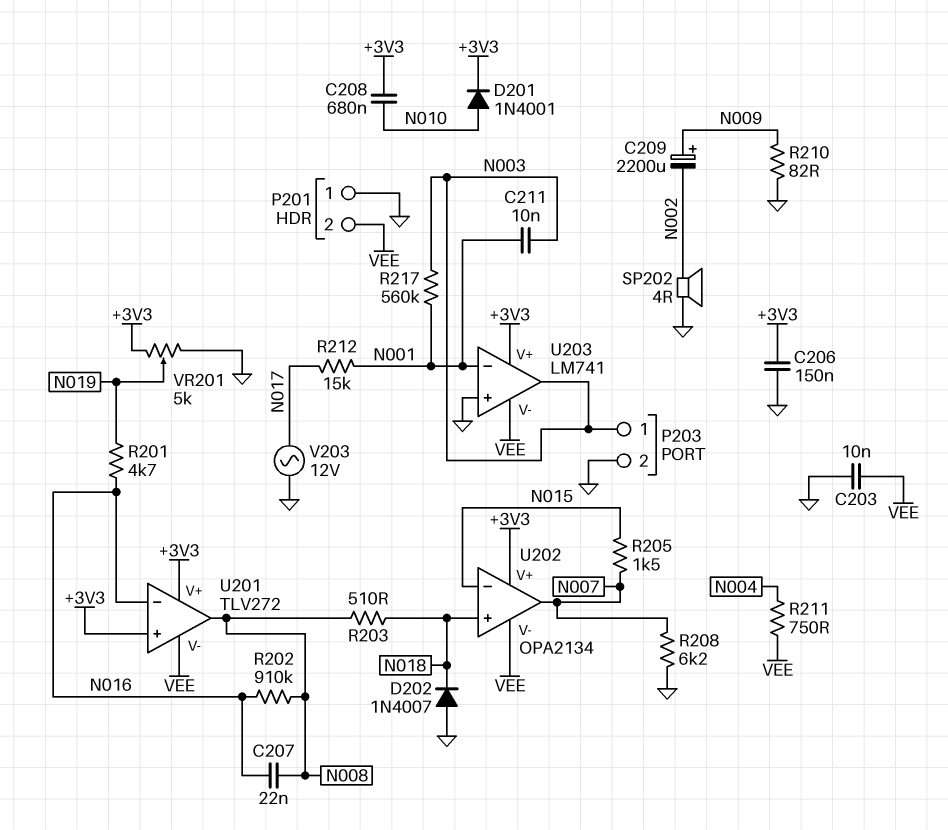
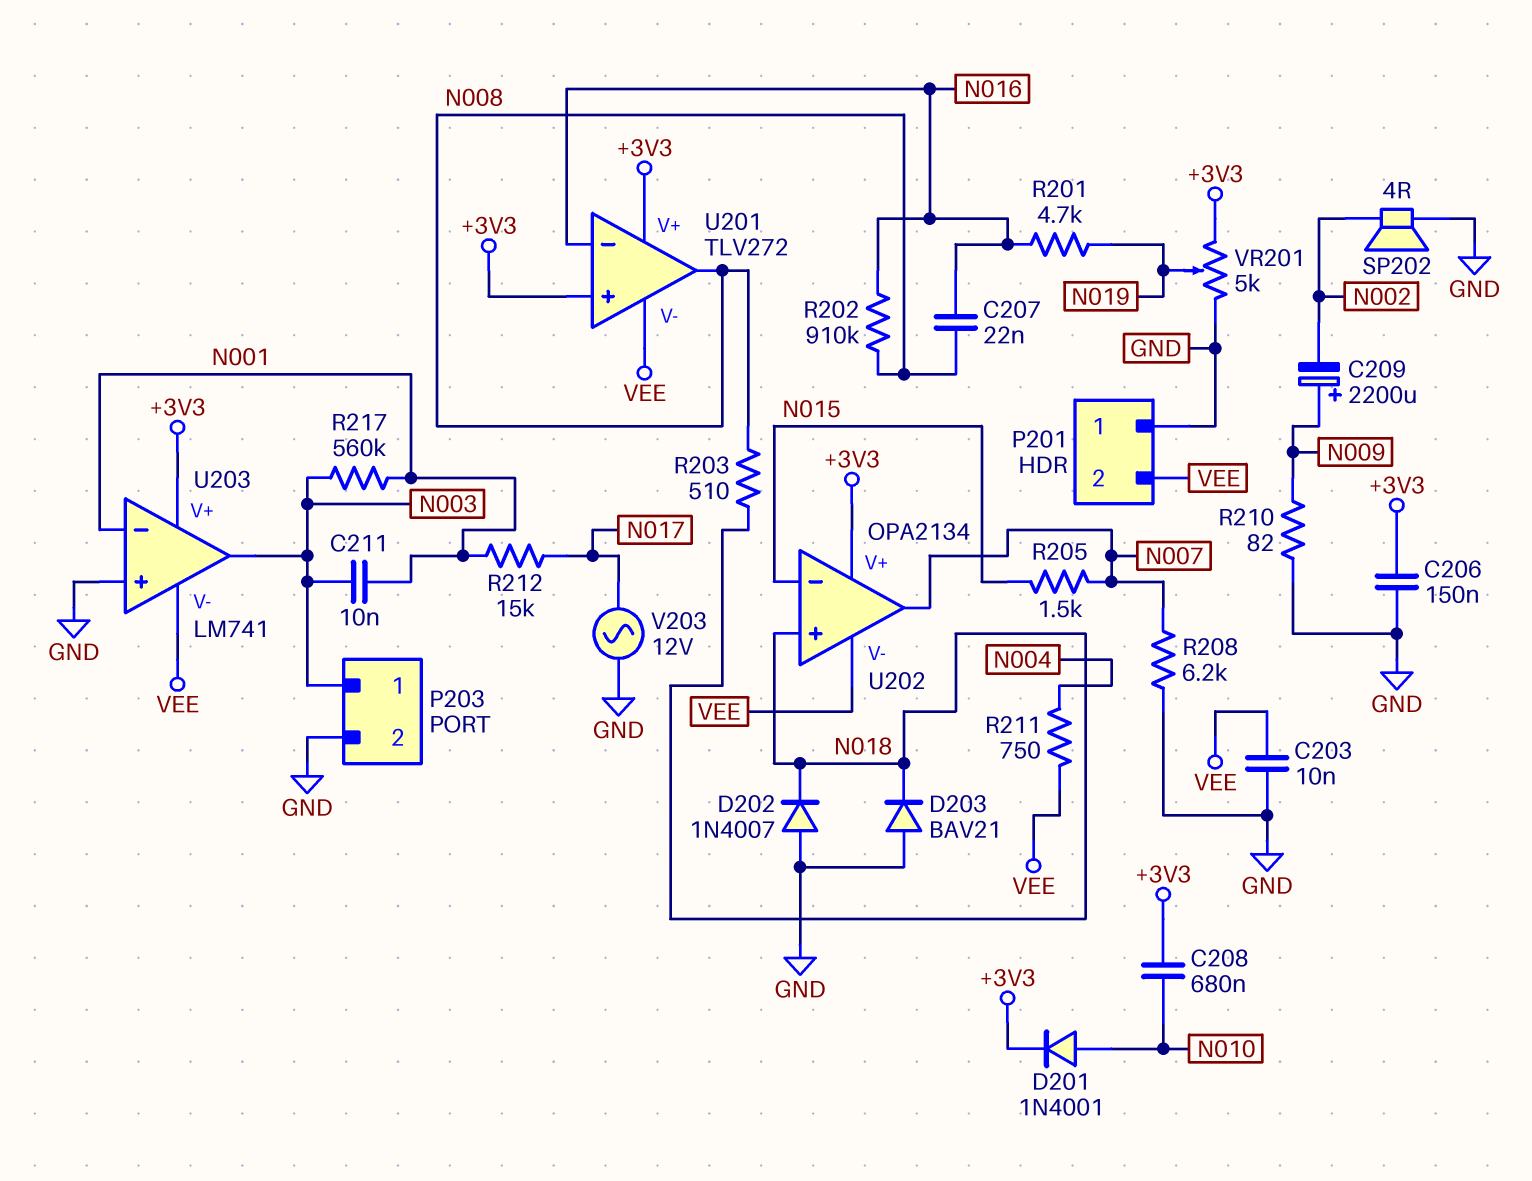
D203: none -> diode BAV21 (A GND, K N018)

